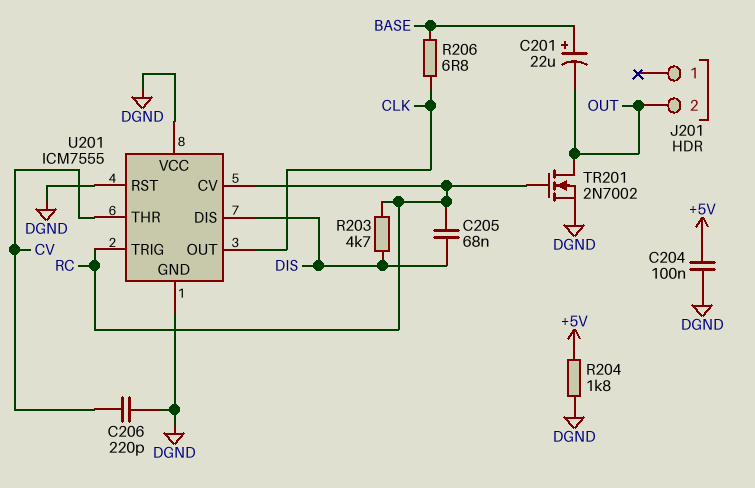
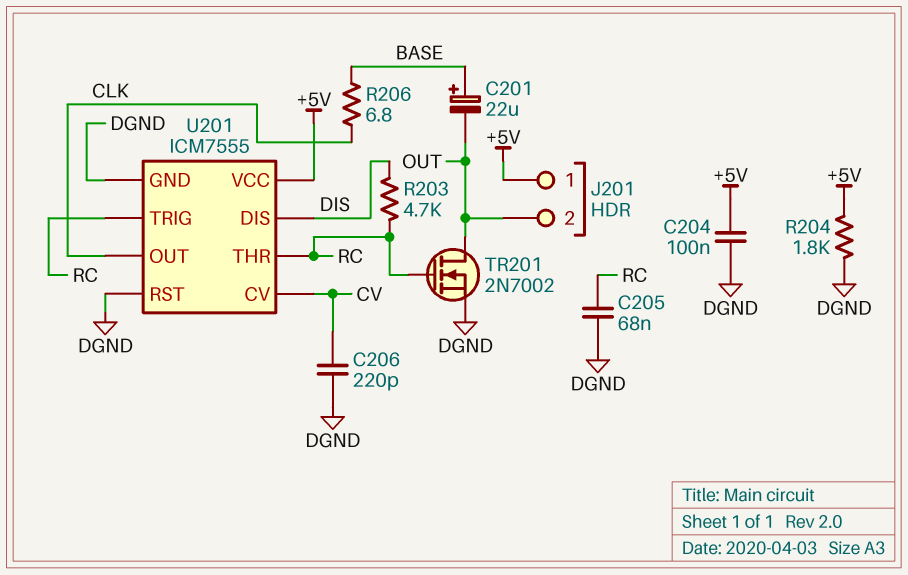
C205: 68nF (DIS, RC) -> 68nF (DGND, RC)
J201 pin 1: none -> +5V
U201 pin CV: RC -> CV
U201 pin THR: CV -> RC
U201 pin VCC: DGND -> +5V

